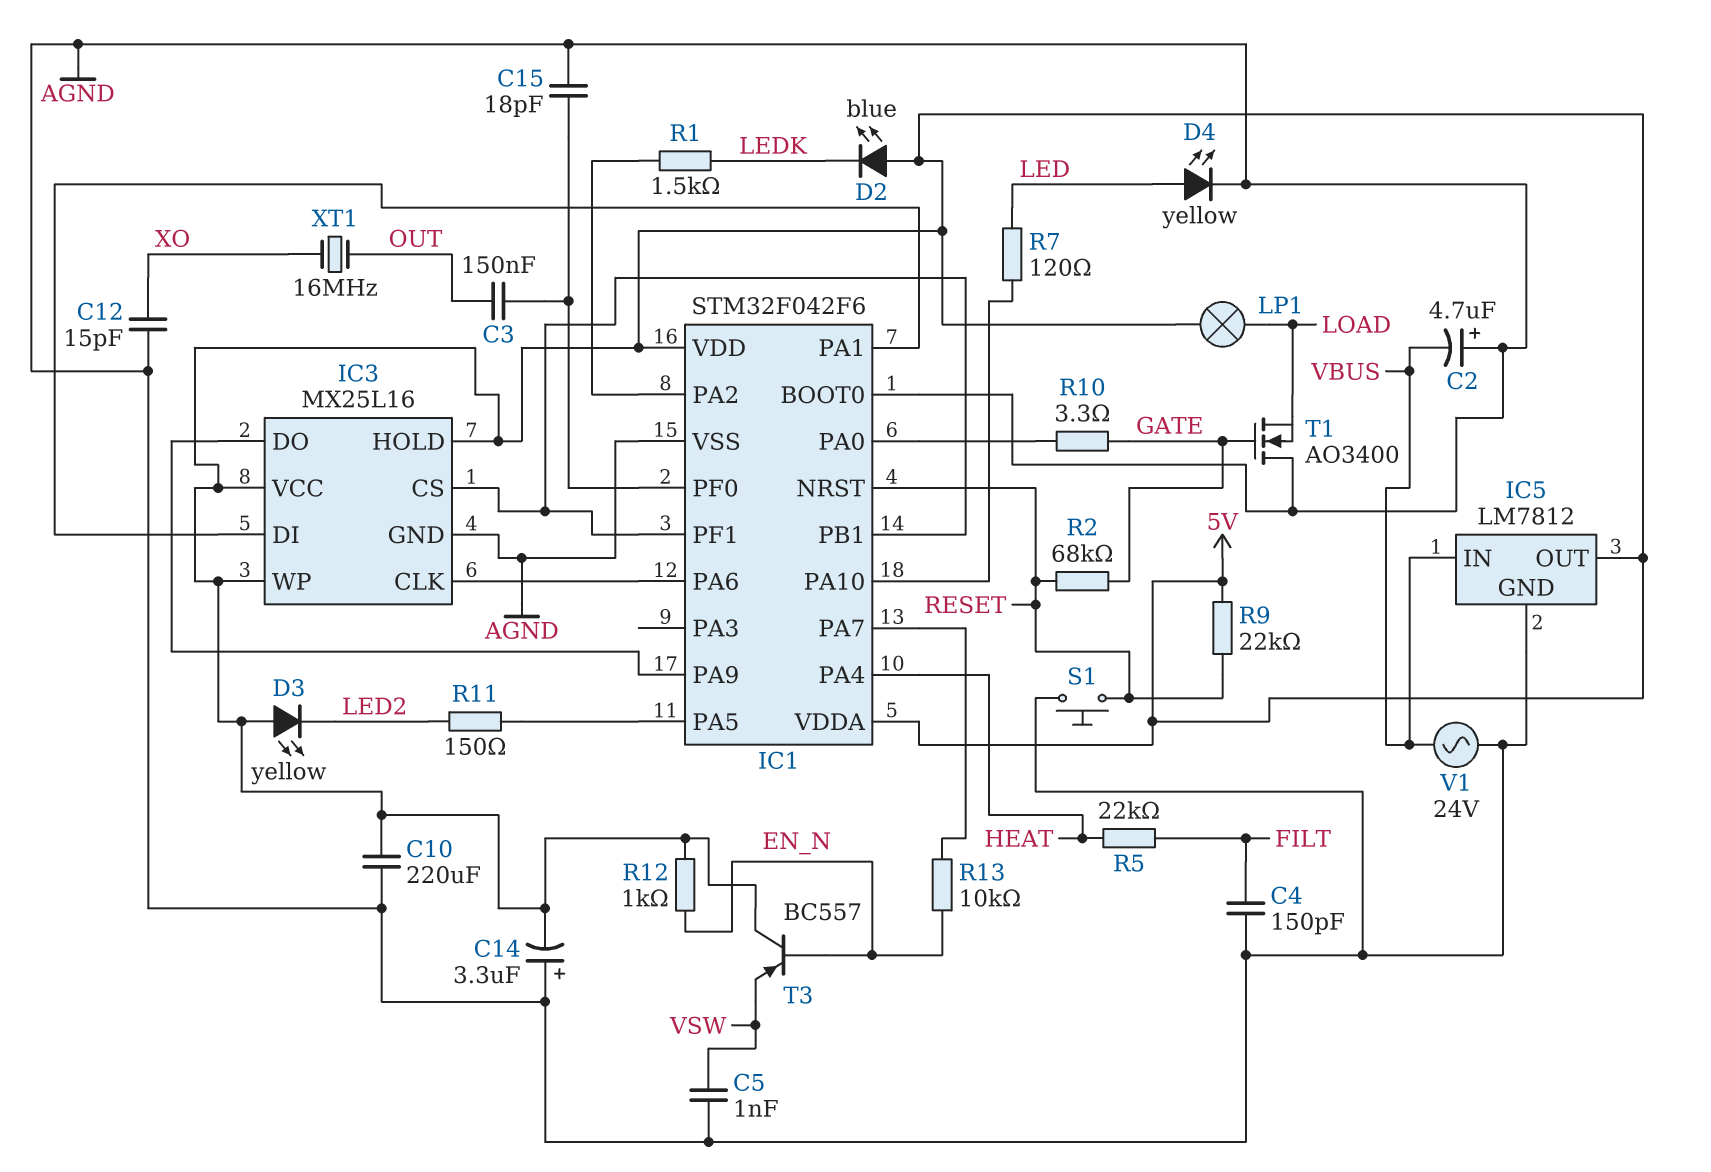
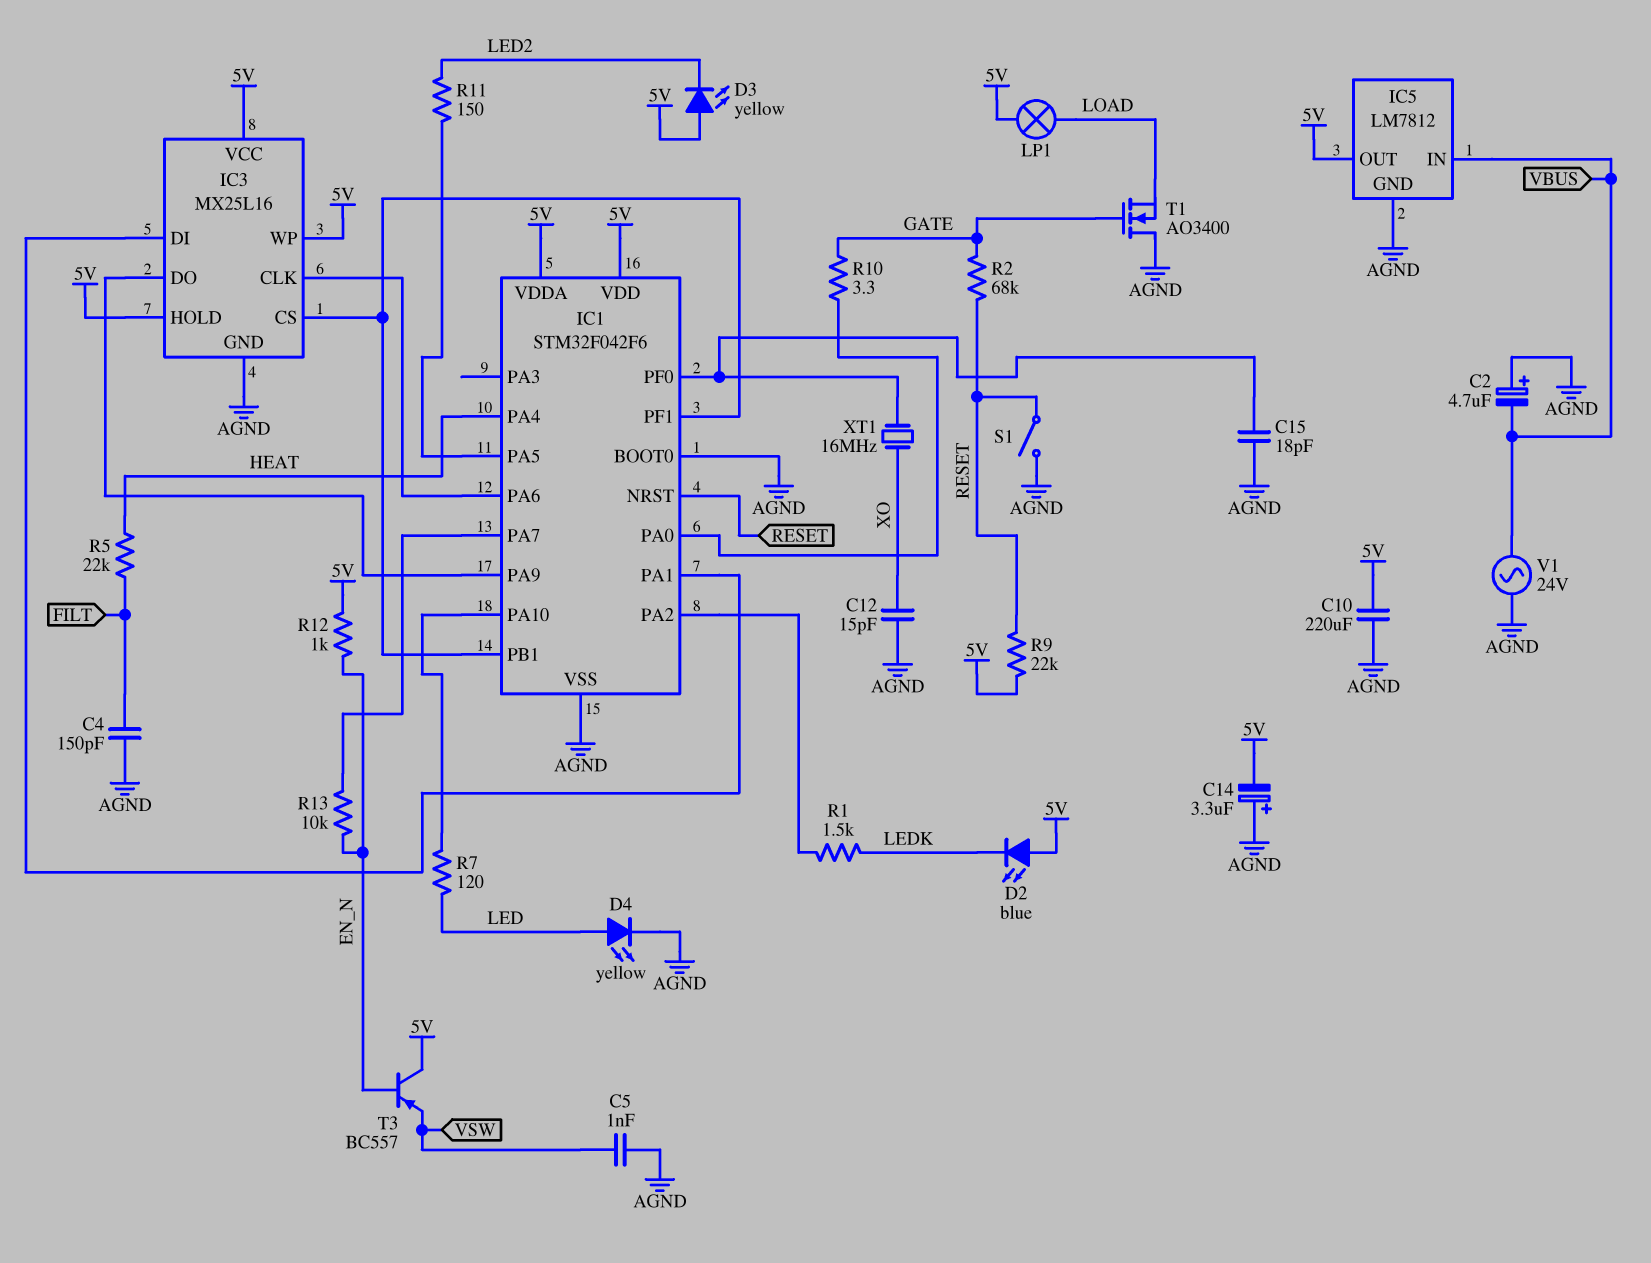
C3: 150nF (IC1/PF0, OUT) -> none
S1: button (AGND, RESET) -> switch (AGND, RESET)
XT1: 16MHz (OUT, XO) -> 16MHz (IC1/PF0, XO)

